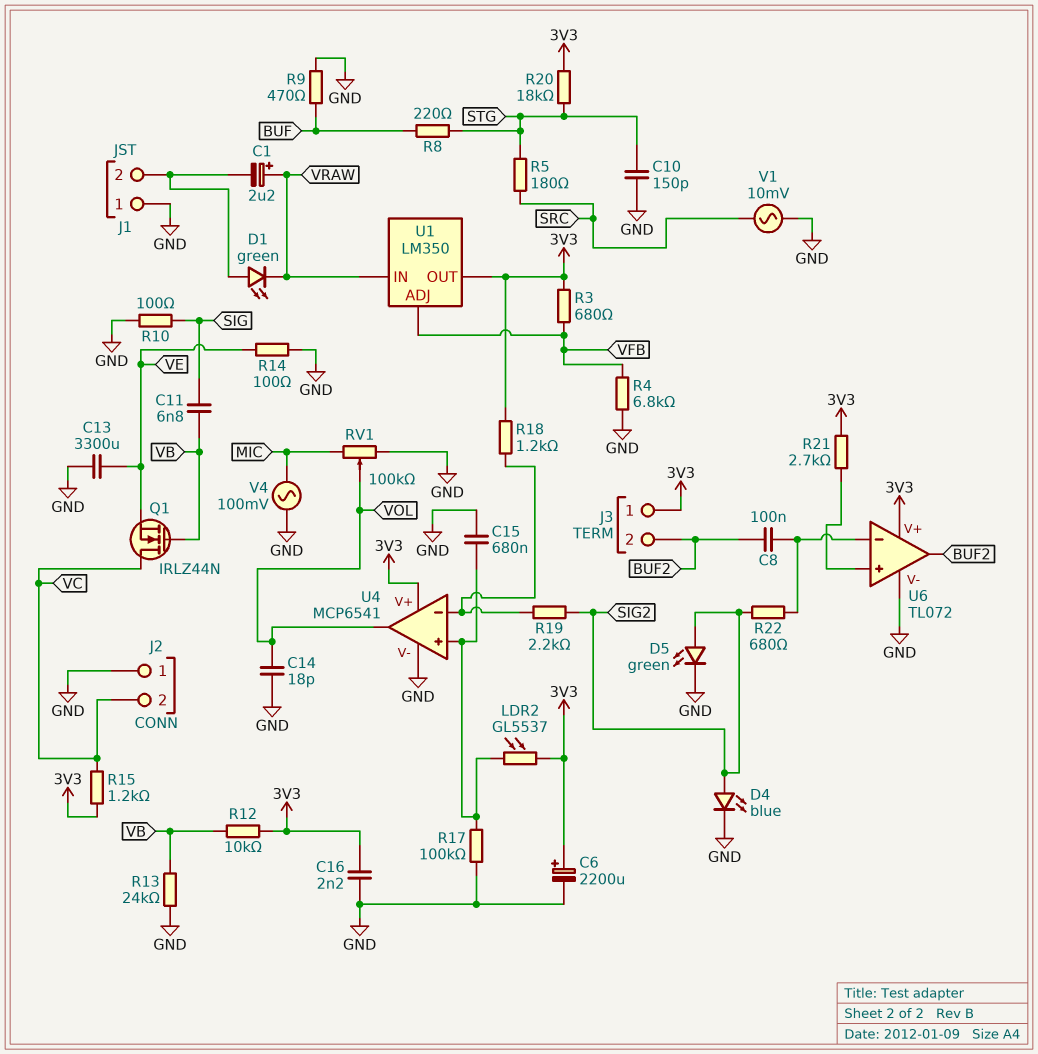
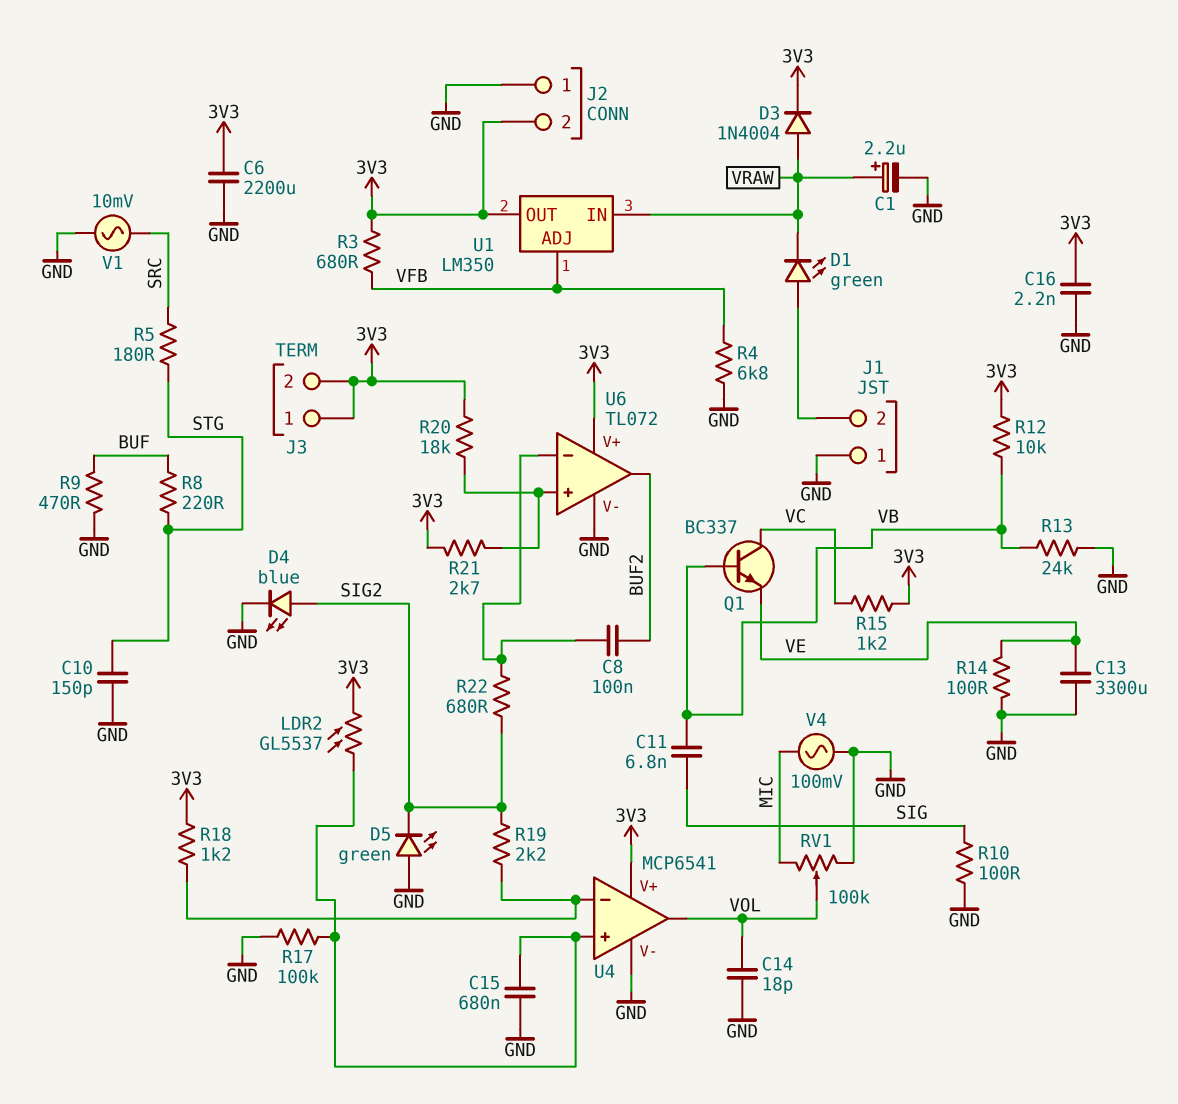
C1: 2.2uF (plus VRAW, minus J1/2) -> 2.2uF (plus VRAW, minus GND)
C6: 2200uF (plus 3V3, minus GND) -> 2200uF (3V3, GND)
D3: none -> diode 1N4004 (A VRAW, K 3V3)
D5: LED green (A SIG2, K GND) -> LED green (A GND, K SIG2)
J2 pin 2: VC -> 3V3
J3 pin 2: BUF2 -> 3V3
Q1: NMOS IRLZ44N (G VB, D VC, S VE) -> NPN BC337 (B VB, C VC, E VE)
R20: 18k (3V3, STG) -> 18k (3V3, U6/in+)

